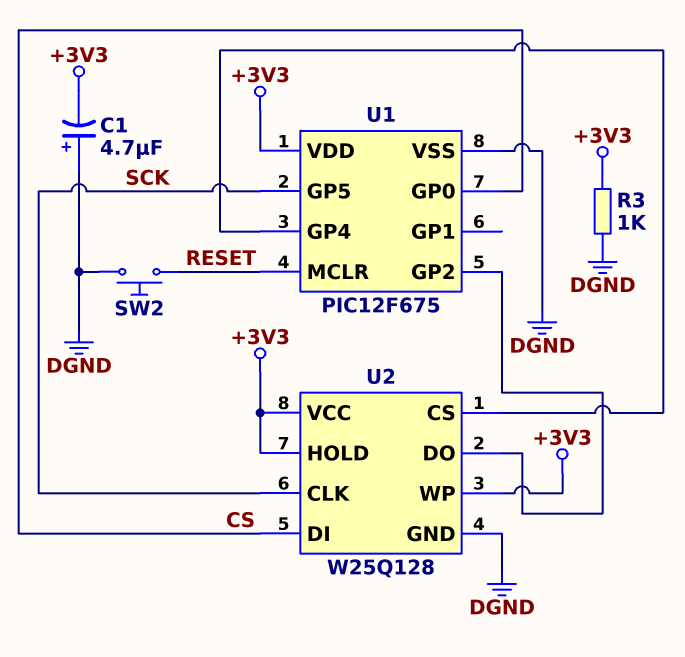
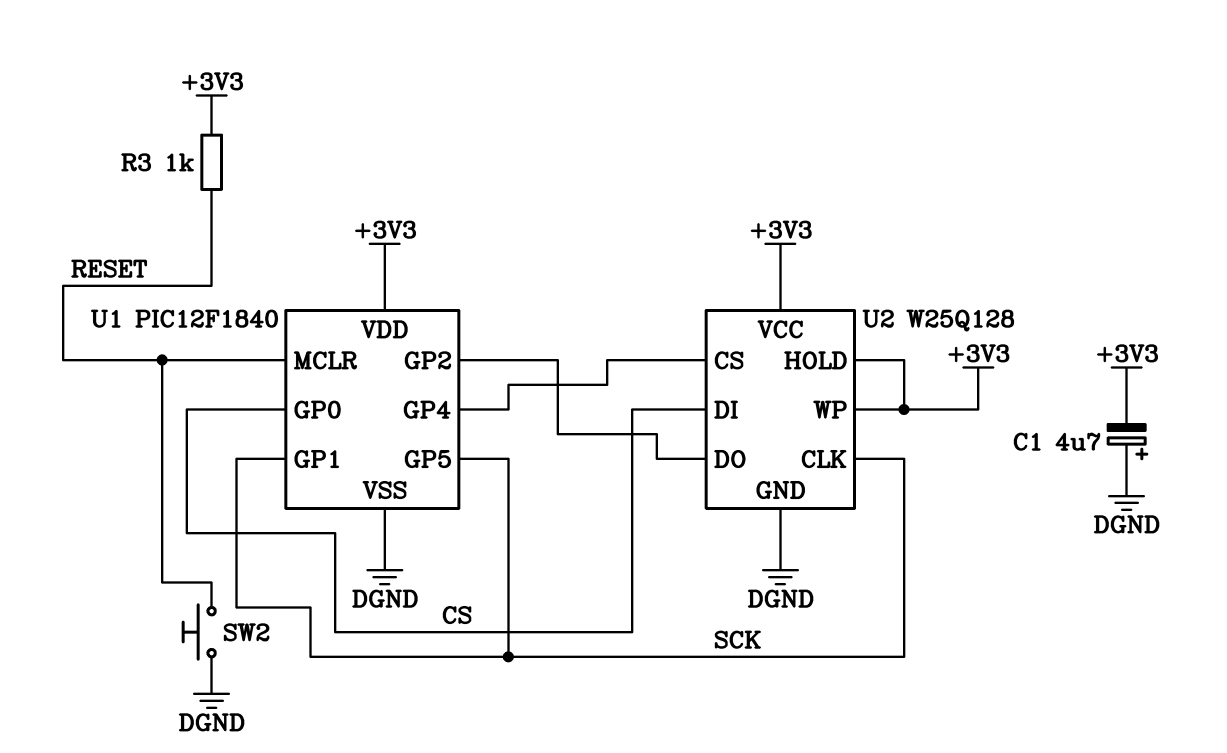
R3: 1k (+3V3, DGND) -> 1k (+3V3, RESET)
U1: PIC12F675 -> PIC12F1840
U1 pin GP1: none -> SCK

